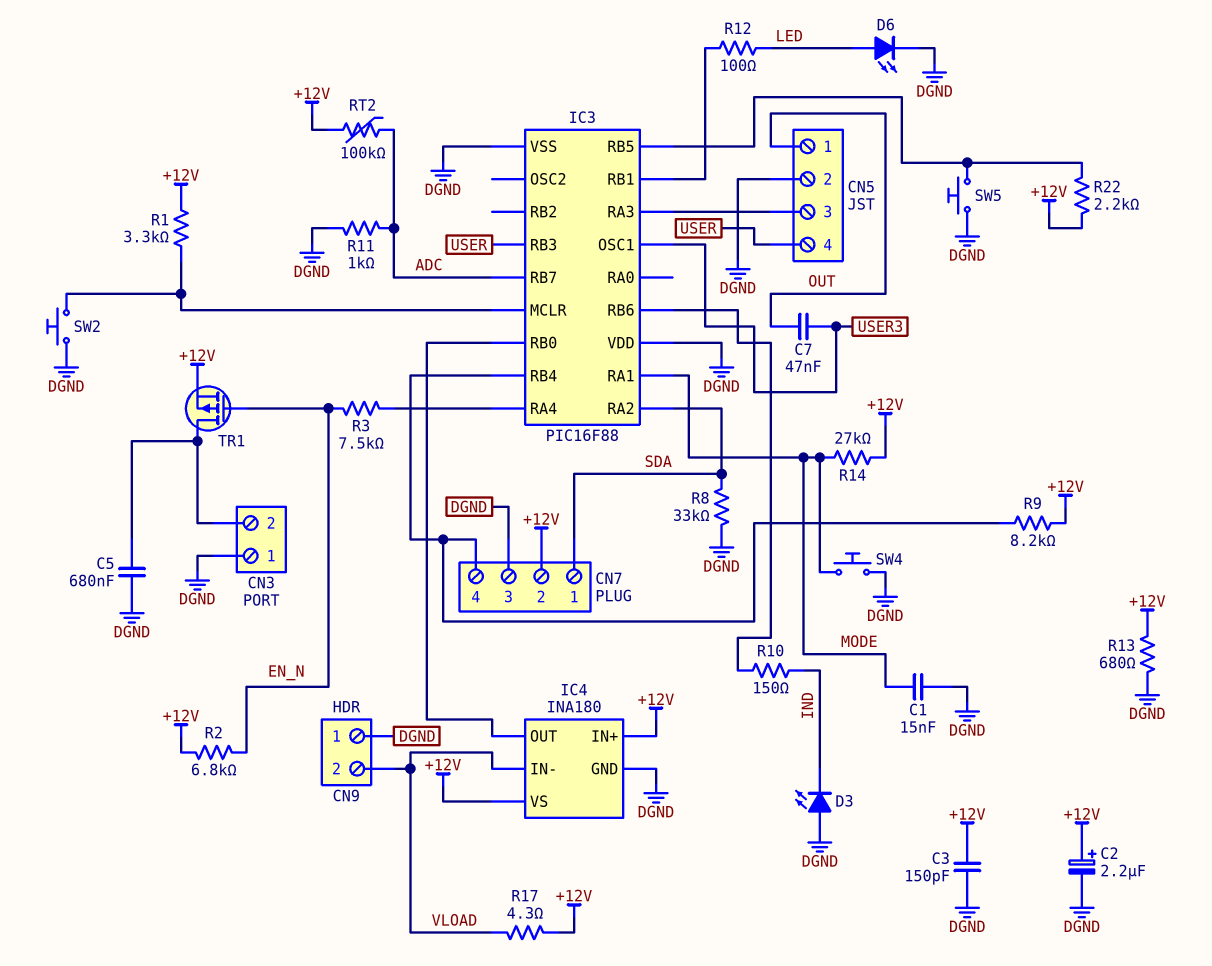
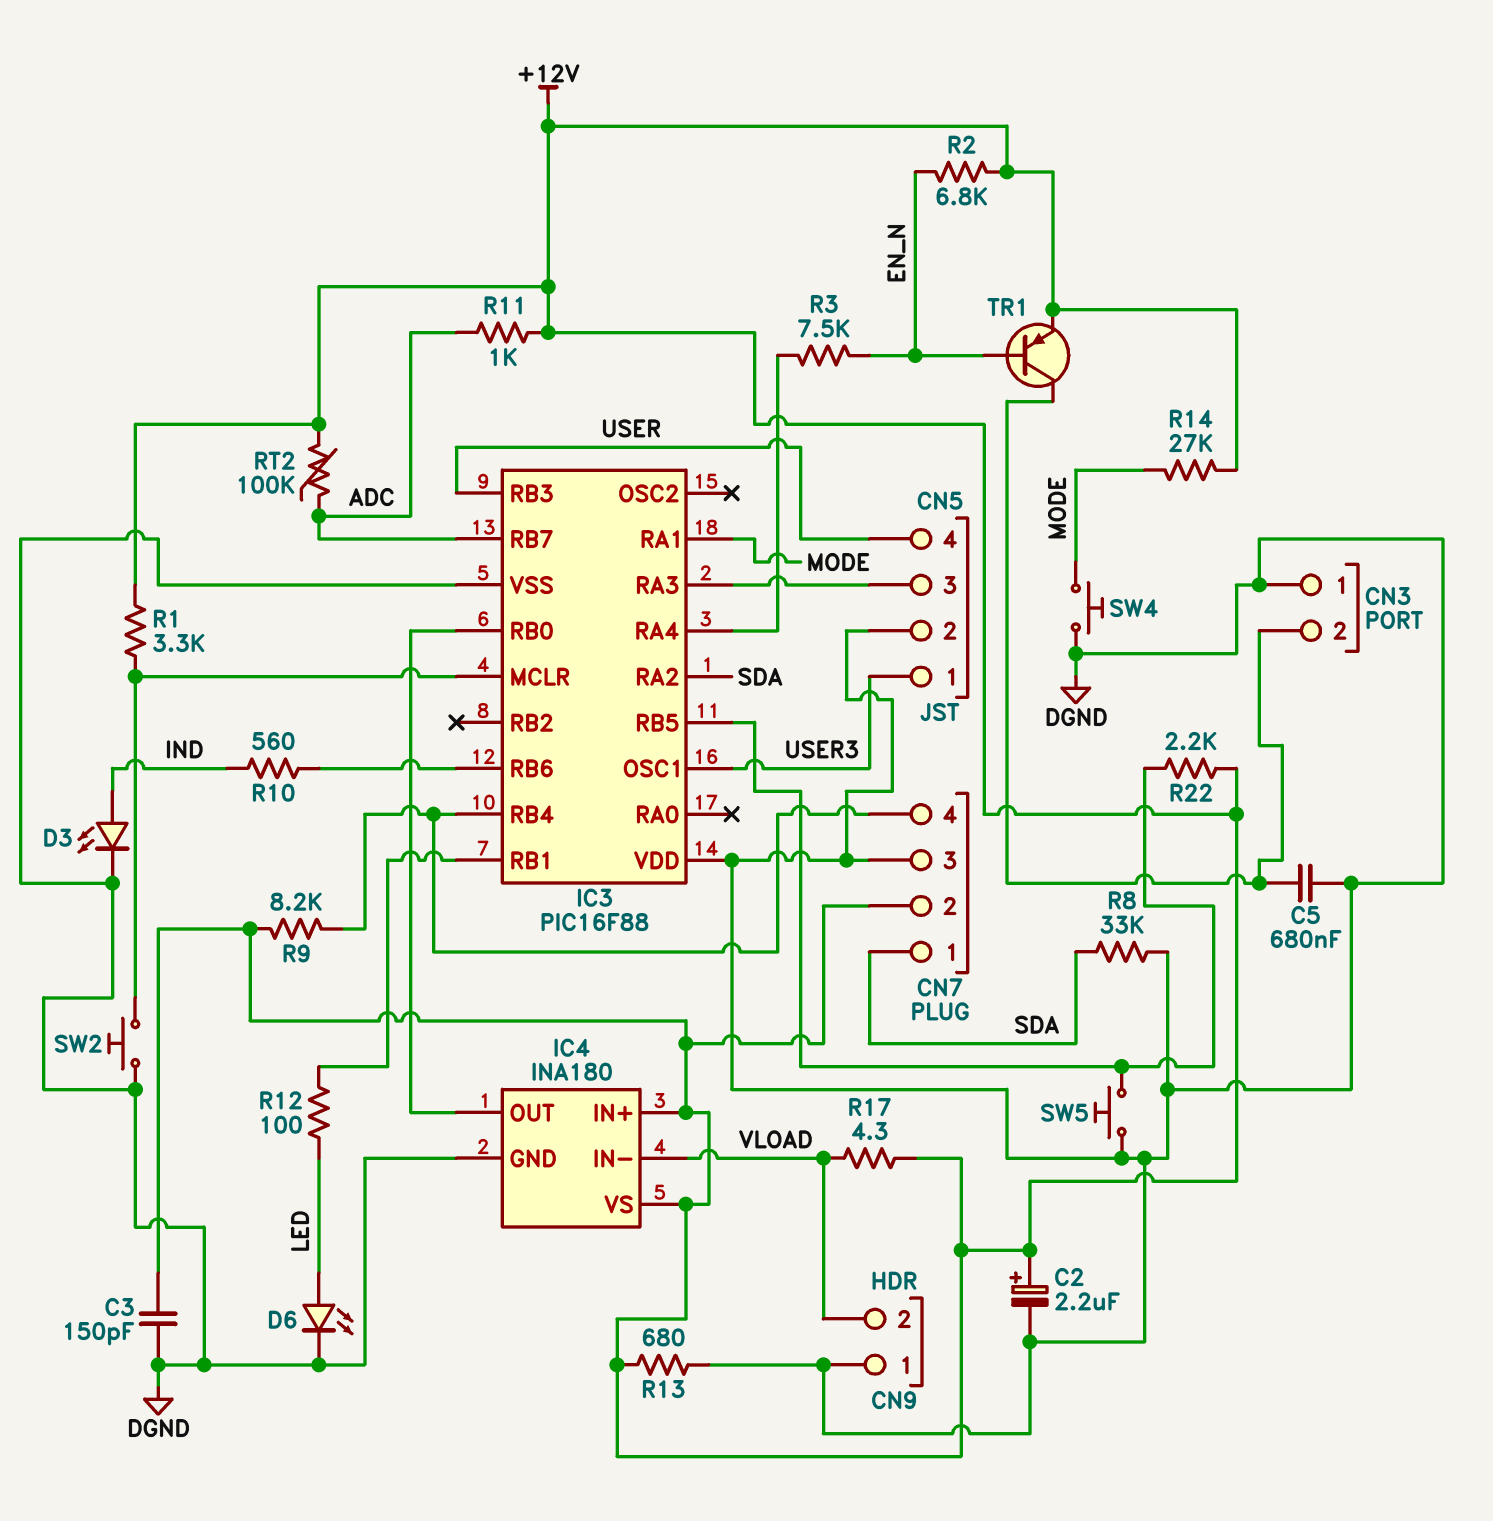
C1: 15nF (DGND, MODE) -> none
C7: 47nF (OUT, USER3) -> none
CN5 pin 1: OUT -> USER3
D3: LED (A DGND, K IND) -> LED (A IND, K DGND)
R10: 150 (IC3/RB6, IND) -> 560 (IC3/RB6, IND)
R11: 1k (ADC, DGND) -> 1k (+12V, ADC)
TR1: PMOS (G EN_N, D CN3/2, S +12V) -> PNP (B EN_N, C CN3/2, E +12V)

